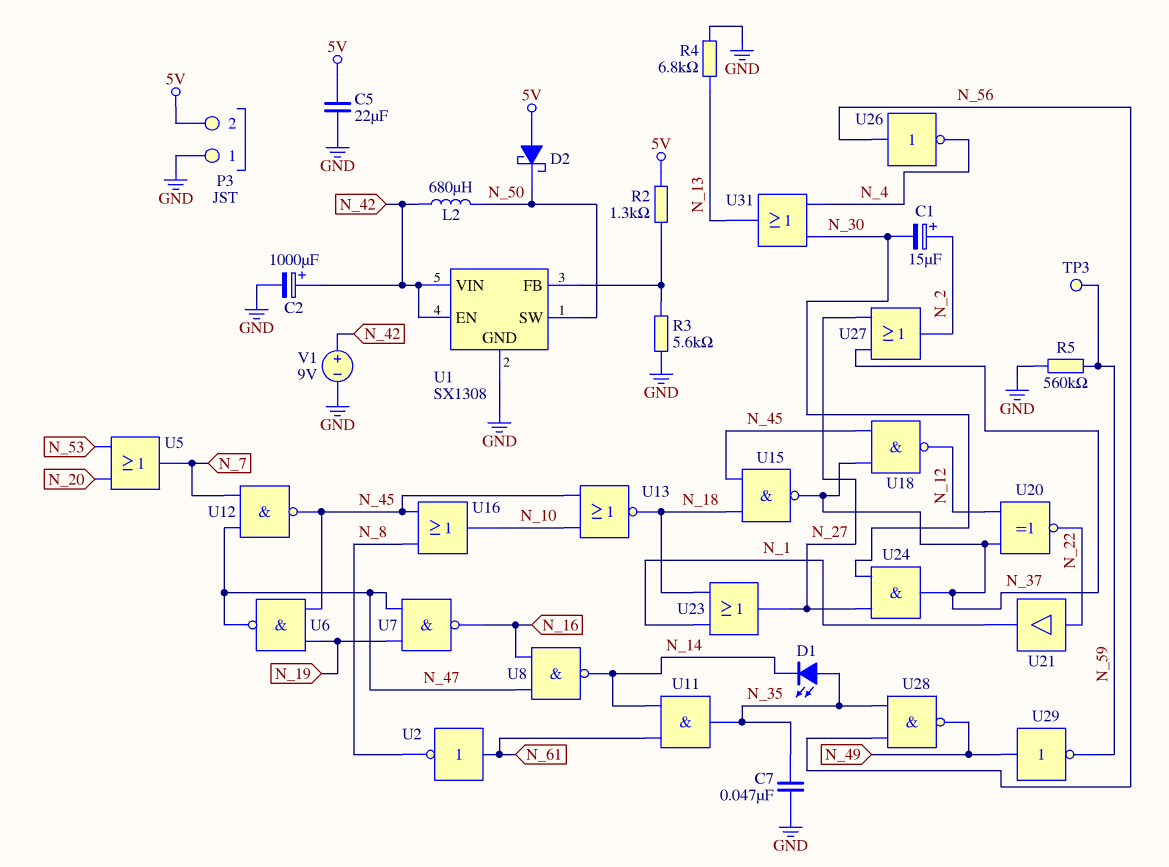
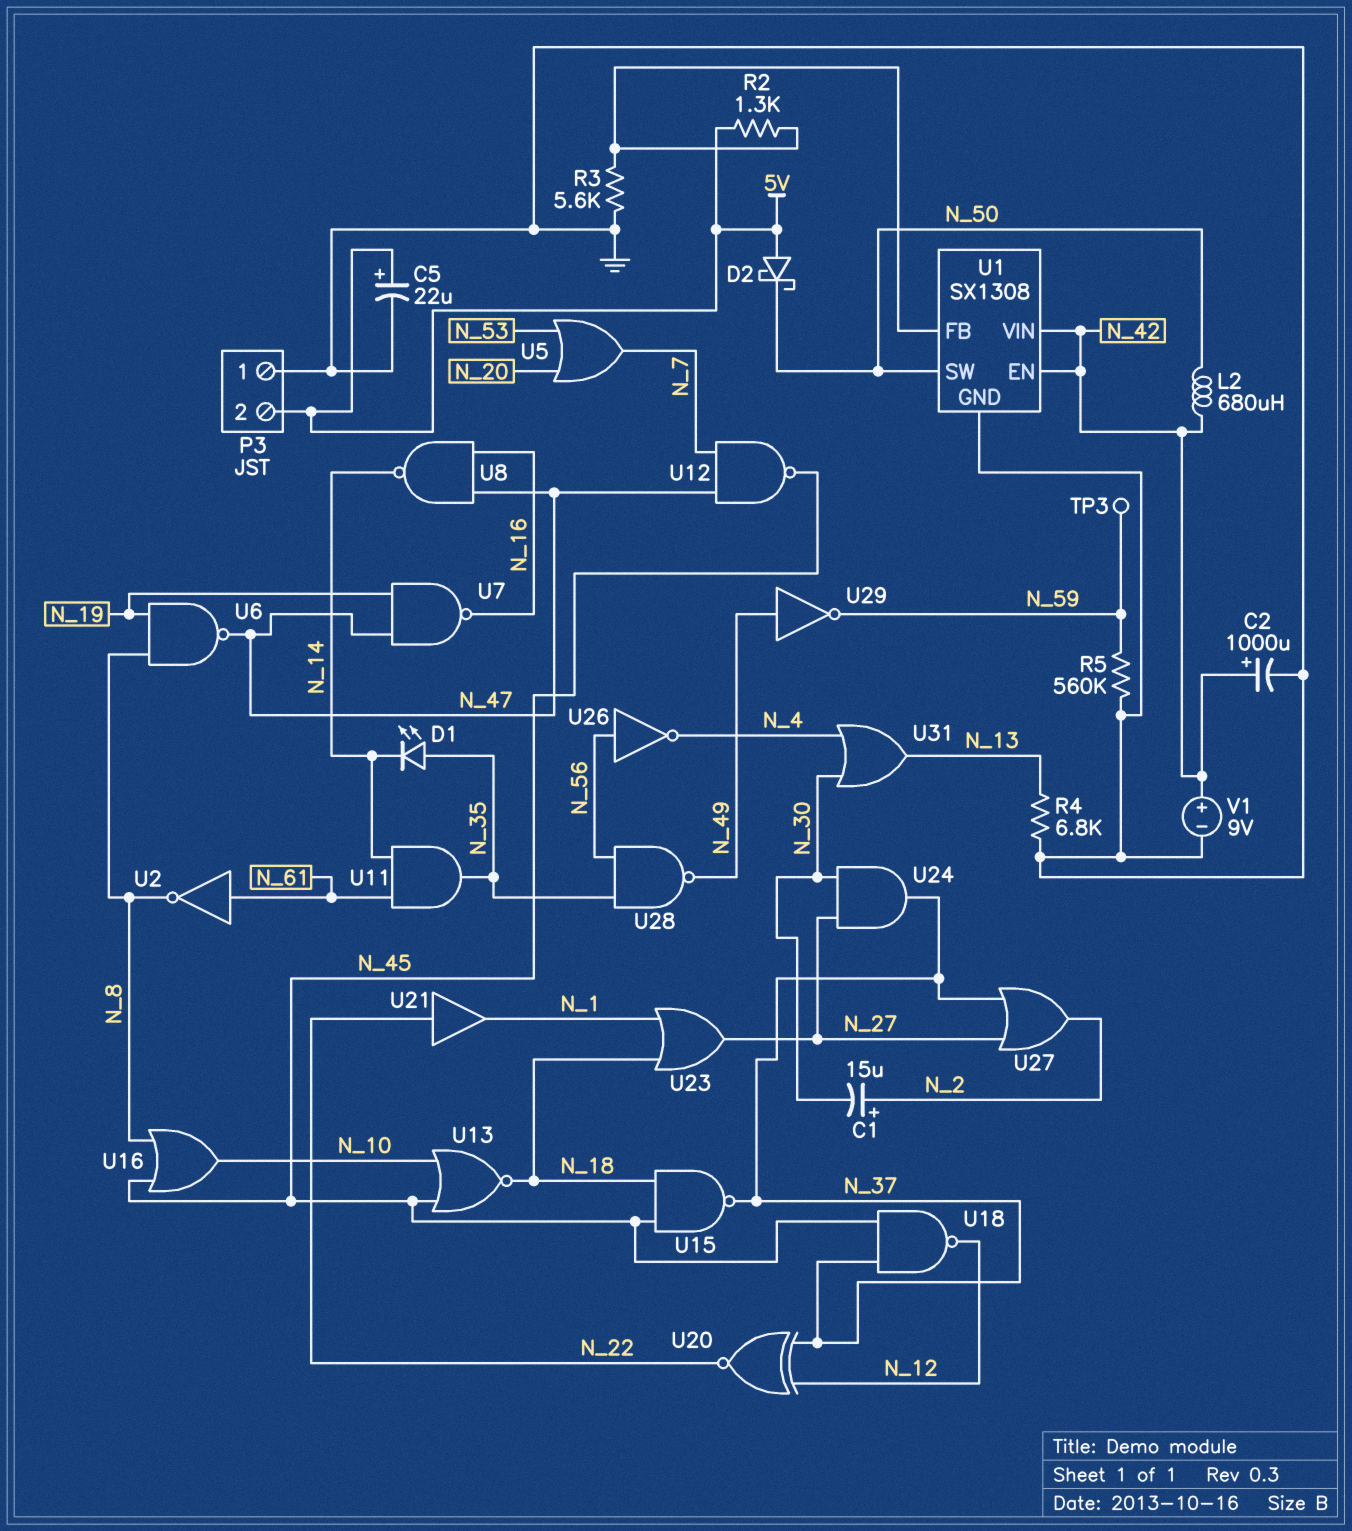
C5: 22uF (5V, GND) -> 22uF (plus 5V, minus GND)
C7: 47nF (GND, N_35) -> none
U6: NAND (in N_19, in N_45, out N_47) -> NAND (in N_8, in N_19, out N_47)

